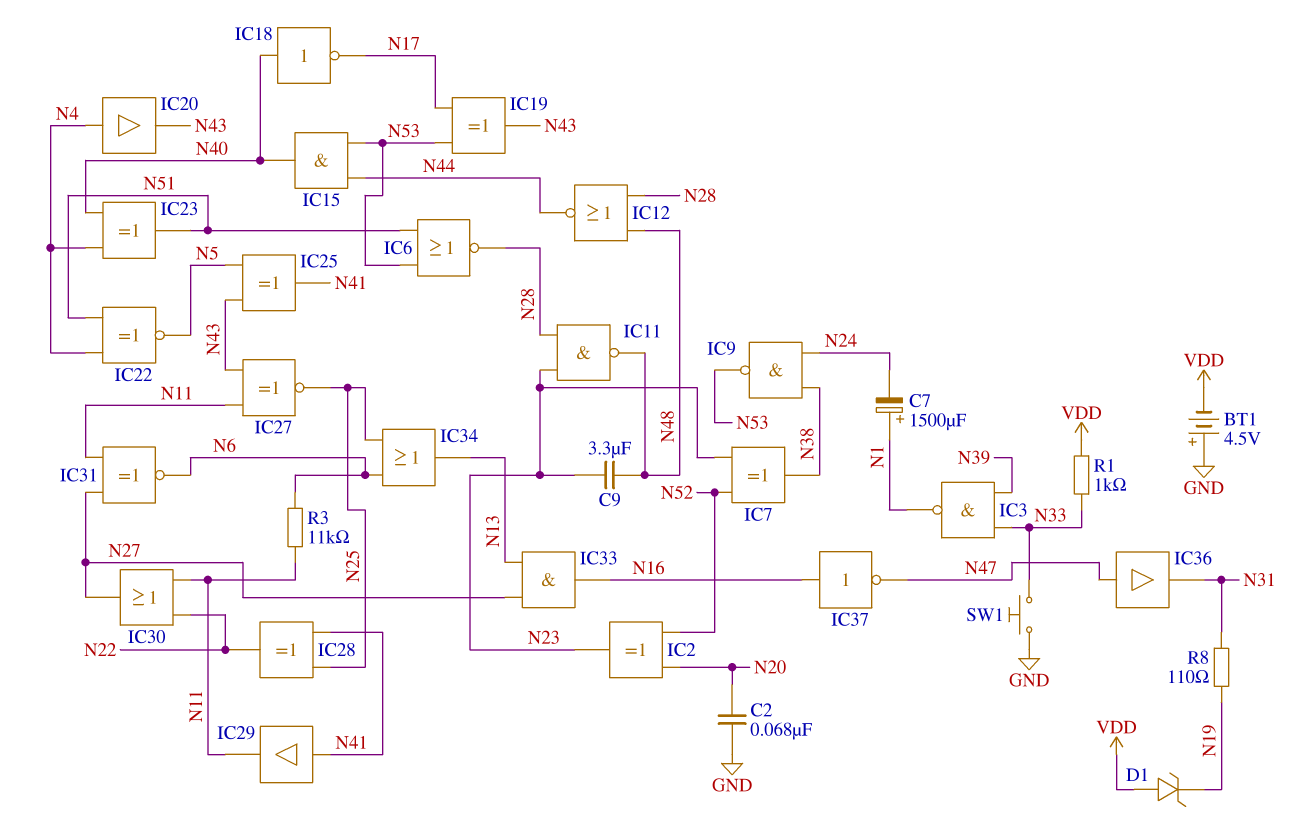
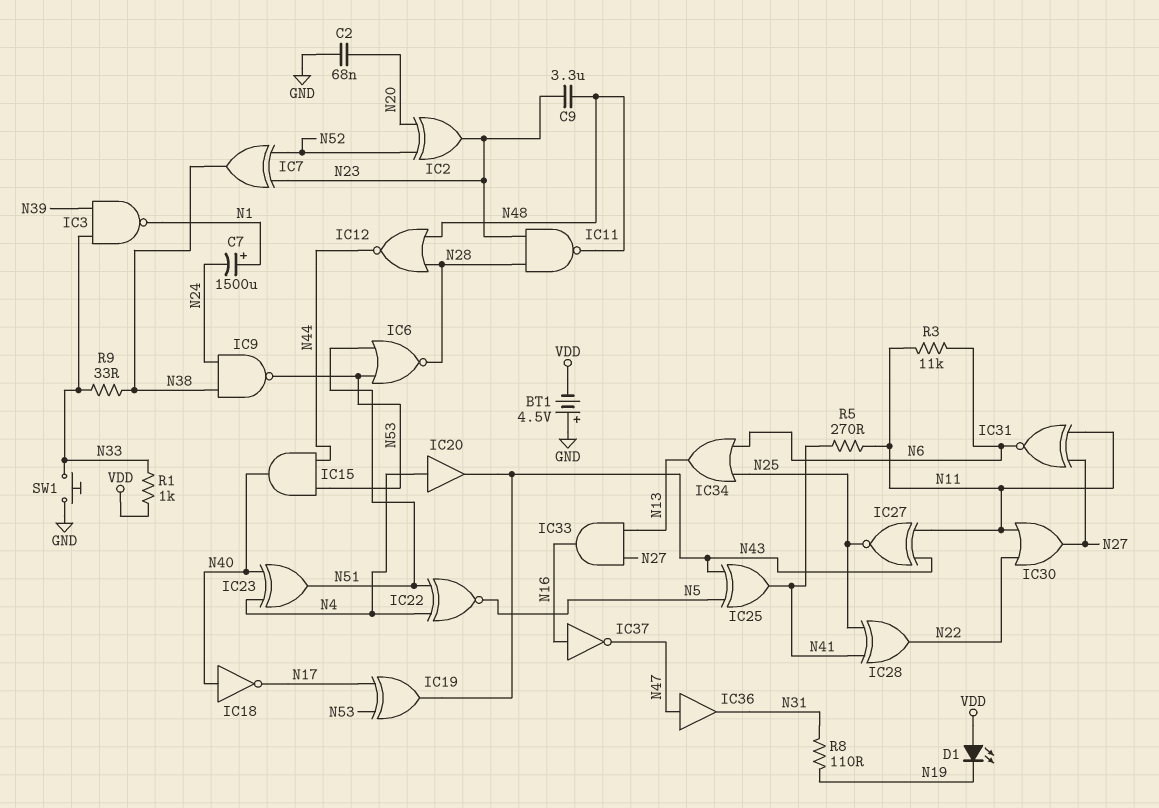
D1: zener (A VDD, K N19) -> LED (A VDD, K N19)
IC29: buffer (in N41, out N11) -> none
R5: none -> 270 (N11, N41)
R9: none -> 33 (N33, N38)

